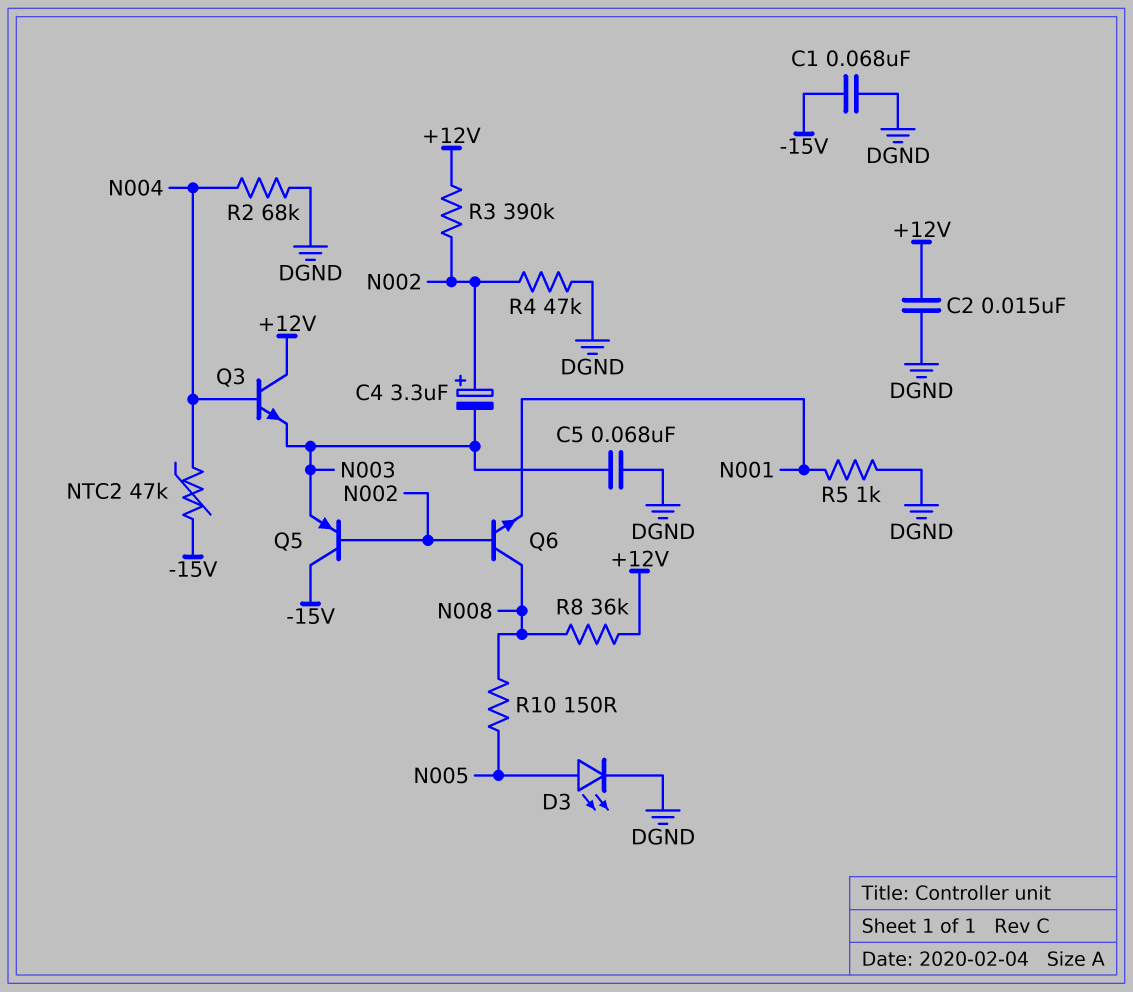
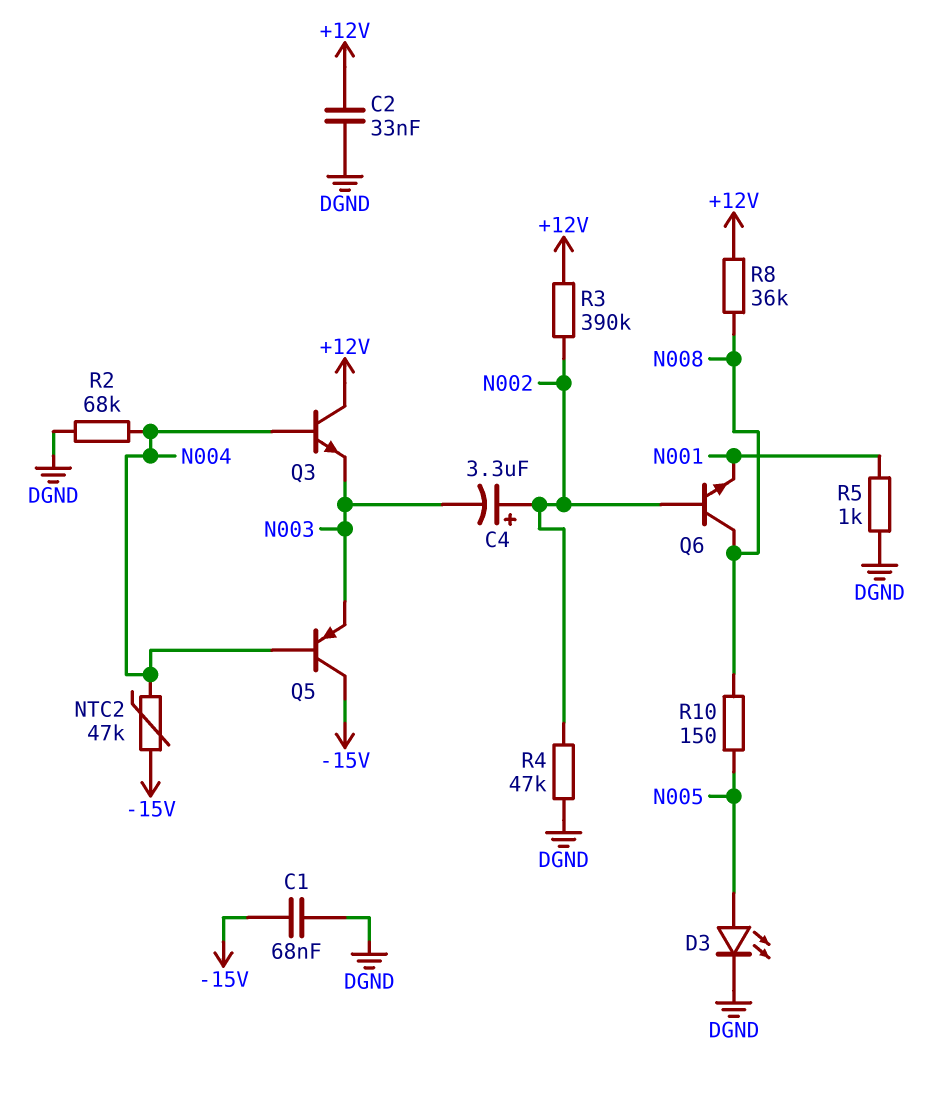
C2: 15nF (+12V, DGND) -> 33nF (+12V, DGND)
C5: 68nF (DGND, N003) -> none
Q5: PNP (B N002, C -15V, E N003) -> PNP (B N004, C -15V, E N003)

